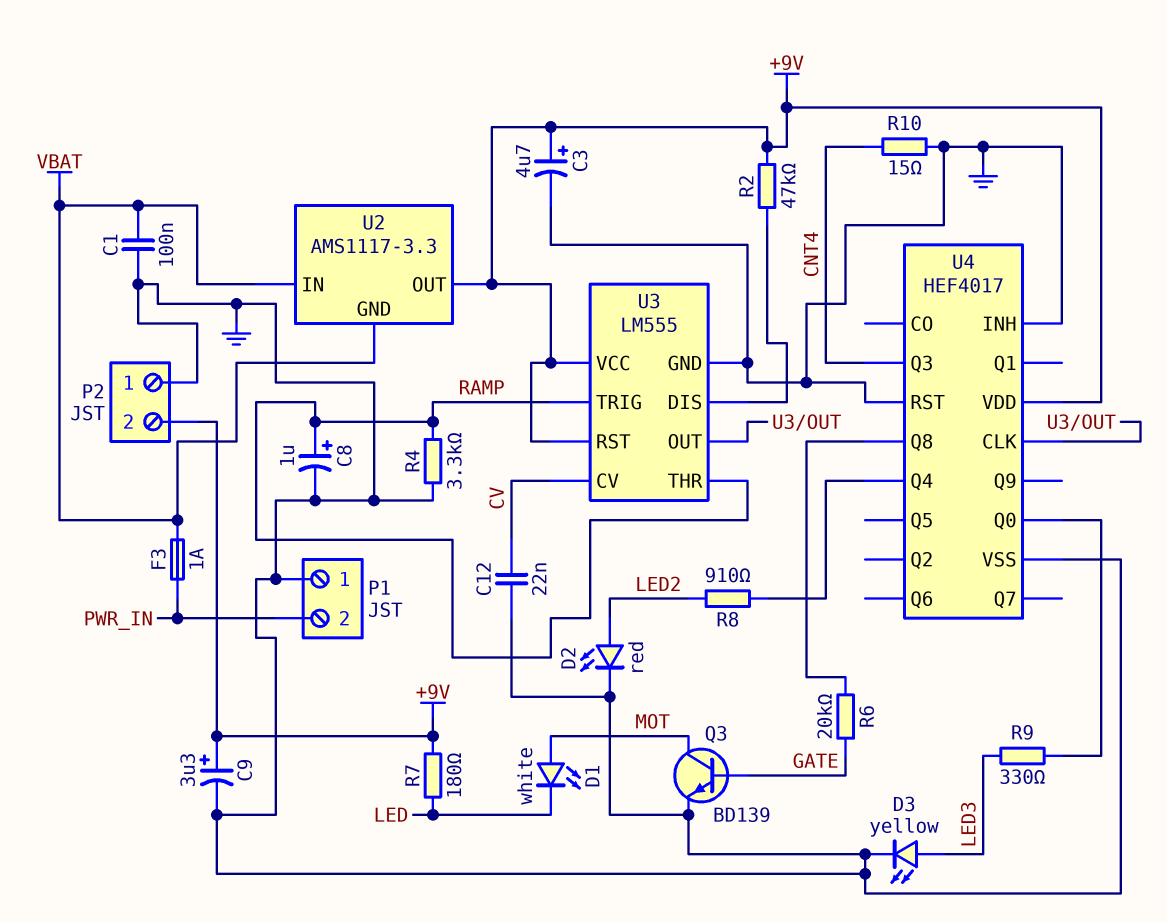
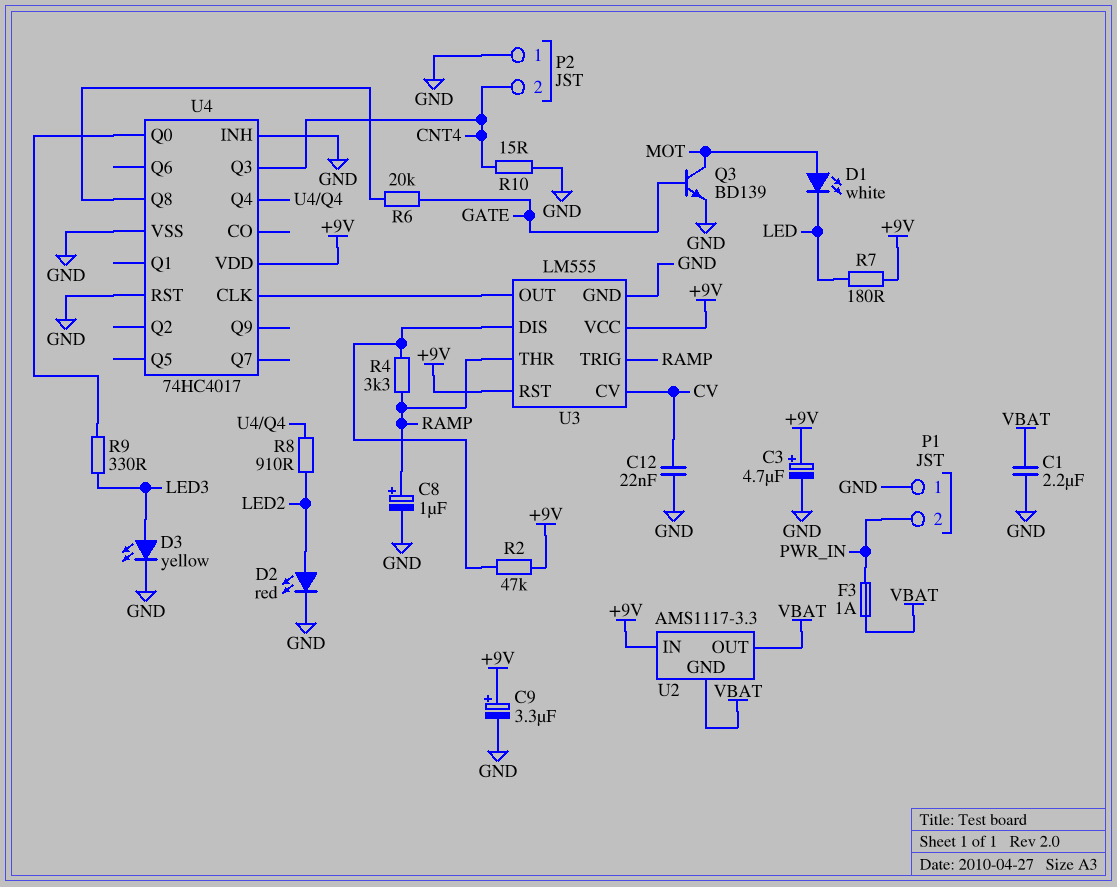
C1: 100nF (GND, VBAT) -> 2.2uF (GND, VBAT)
P2 pin 2: +9V -> CNT4
R4: 3.3k (GND, RAMP) -> 3.3k (RAMP, U3/DIS)
U2 pin IN: VBAT -> +9V
U2 pin OUT: +9V -> VBAT
U4: HEF4017 -> 74HC4017

